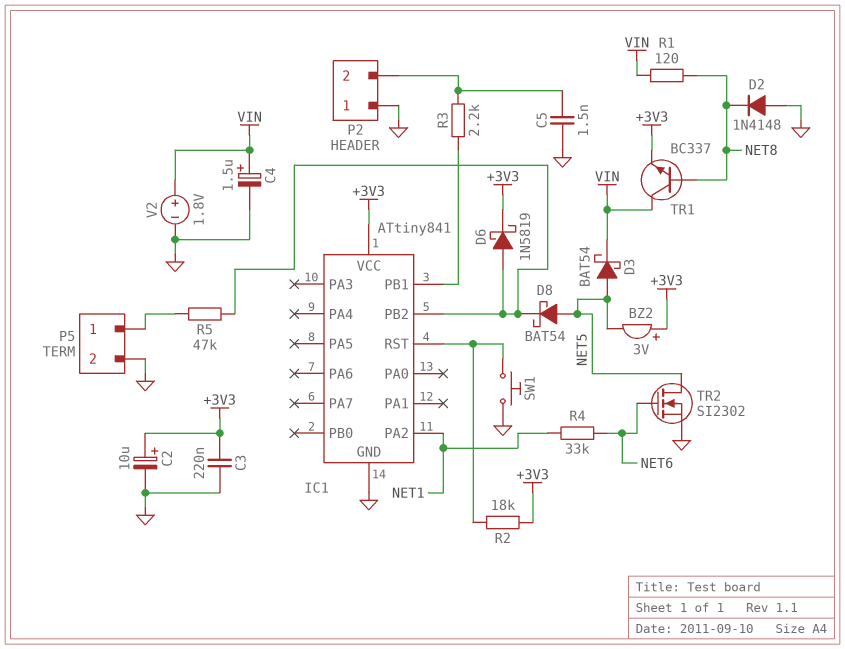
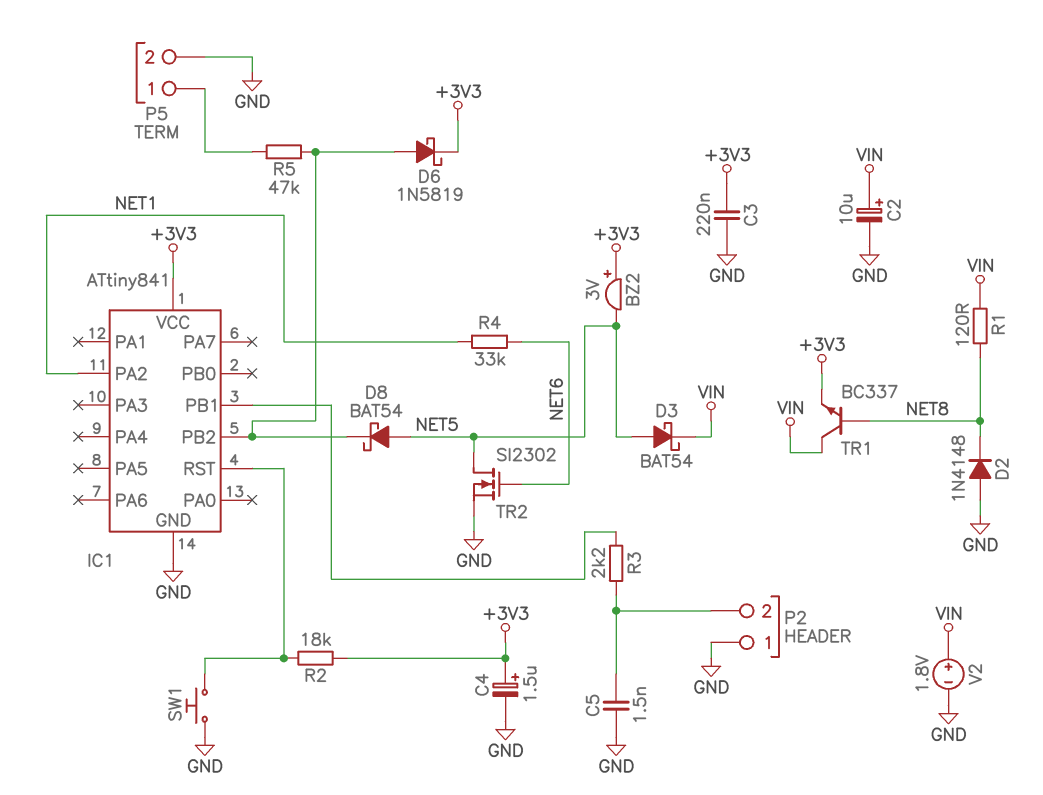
C2: 10uF (plus +3V3, minus GND) -> 10uF (plus VIN, minus GND)
C4: 1.5uF (plus VIN, minus GND) -> 1.5uF (plus +3V3, minus GND)

